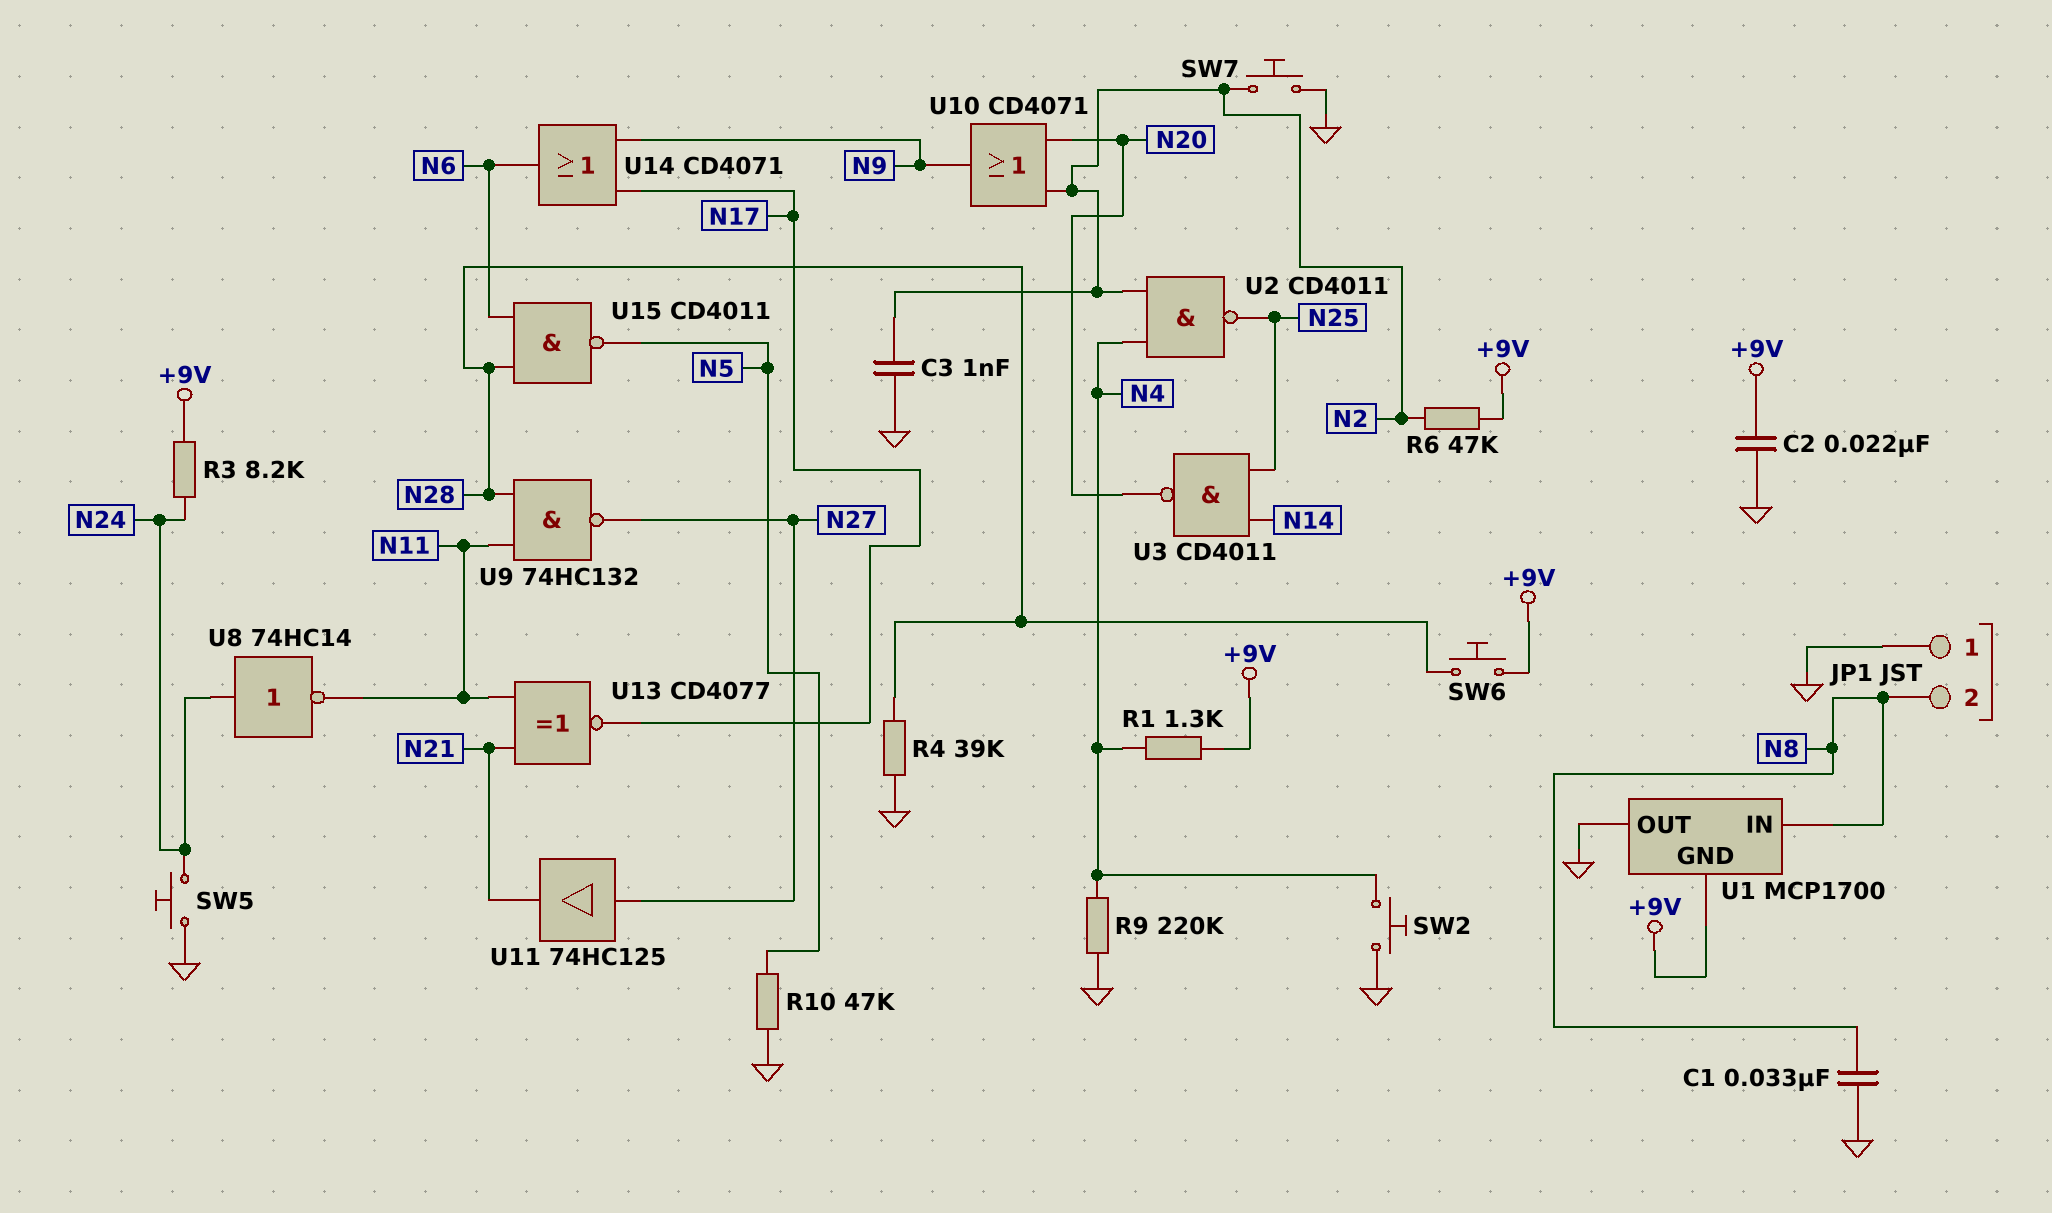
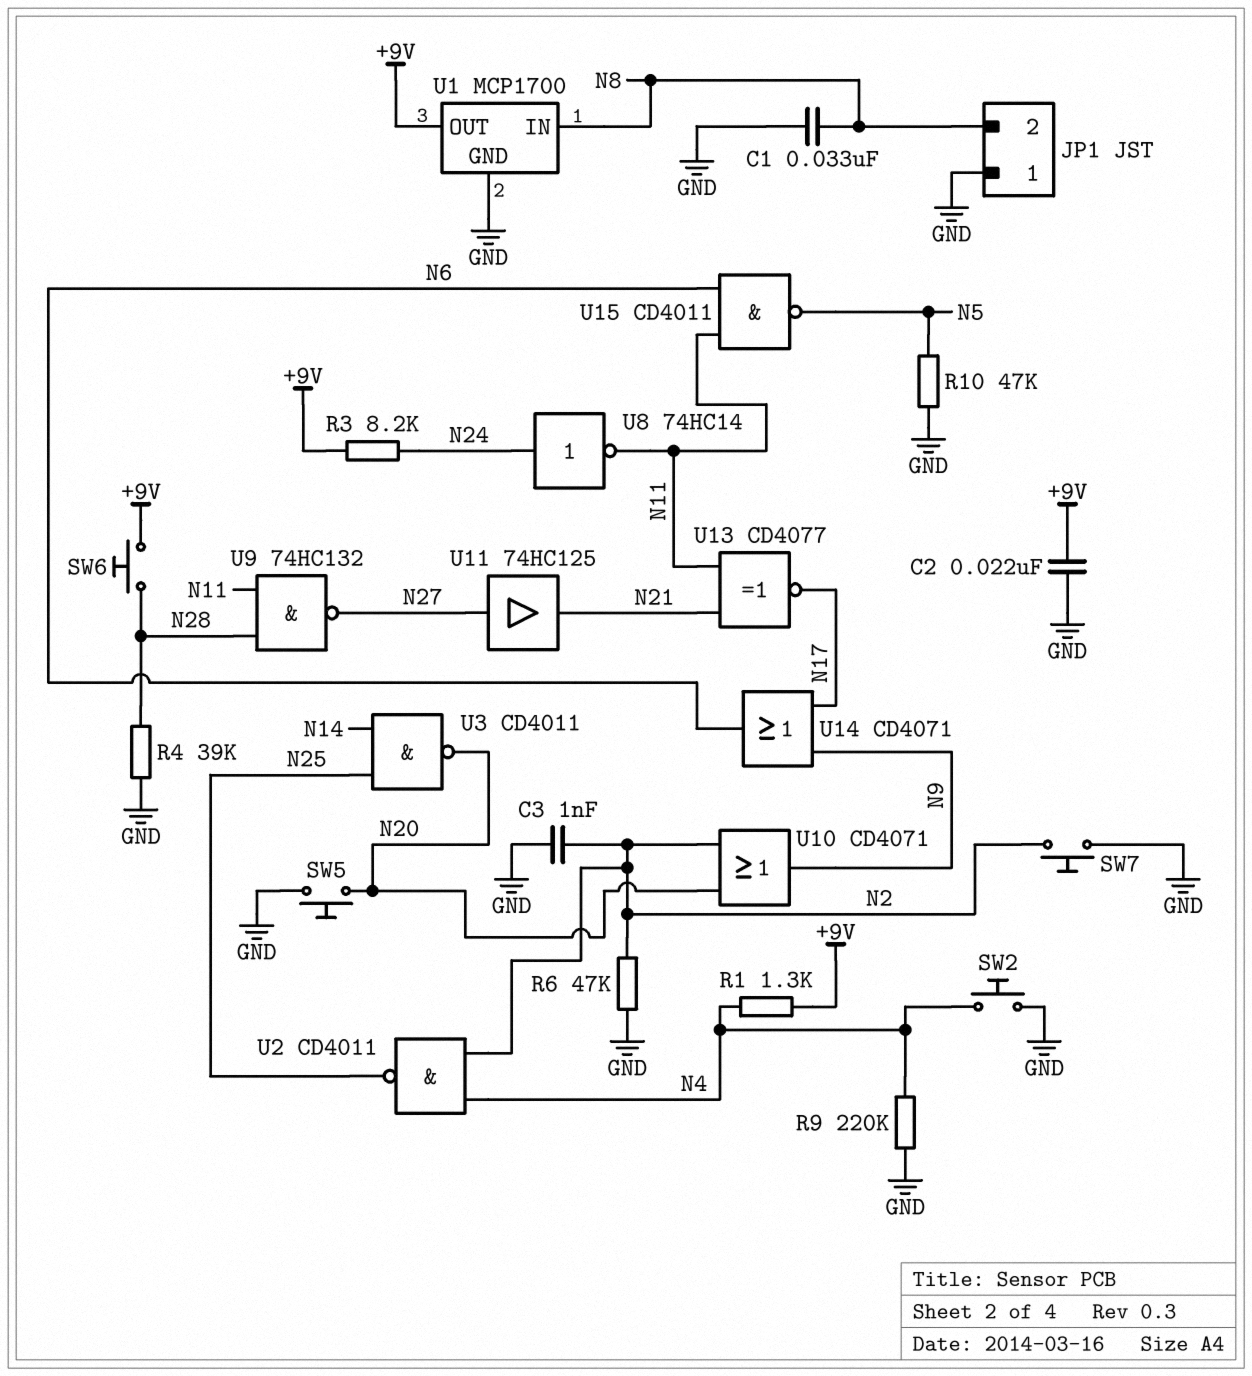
R6: 47k (+9V, N2) -> 47k (GND, N2)
SW5: button (GND, N24) -> button (GND, N20)
U1 pin GND: +9V -> GND
U1 pin OUT: GND -> +9V
U15: NAND CD4011 (in N6, in N28, out N5) -> NAND CD4011 (in N6, in N11, out N5)

